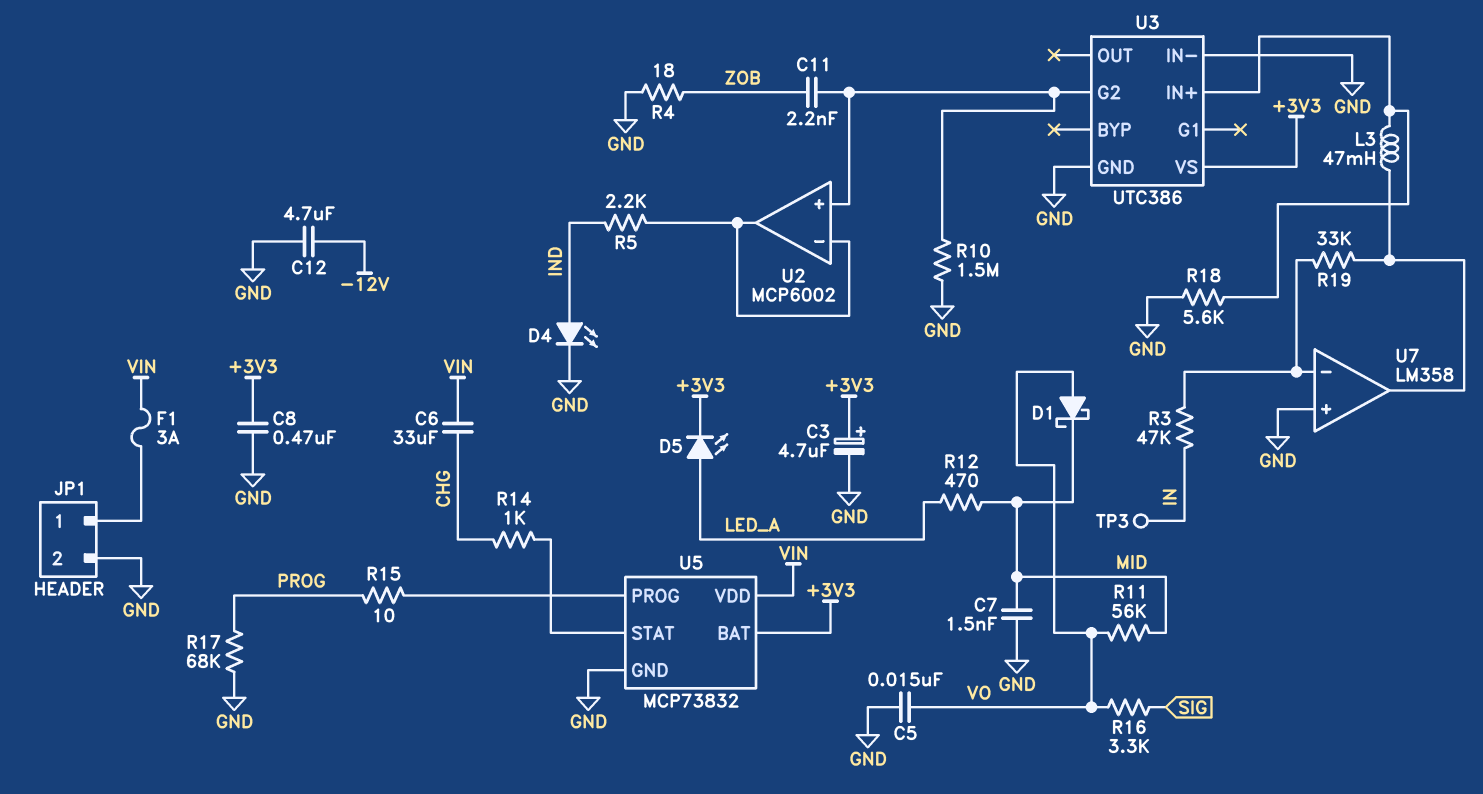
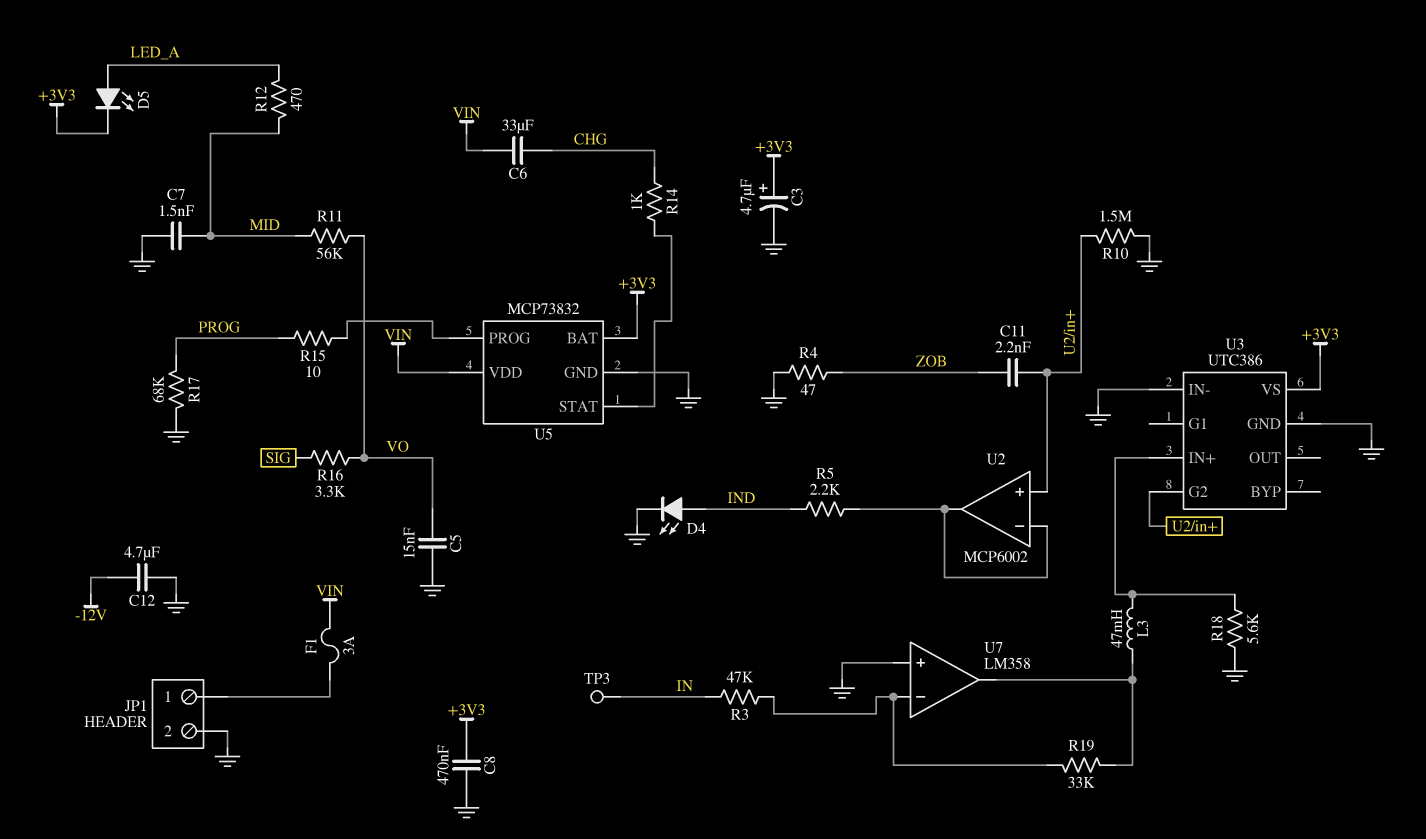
D1: schottky (A VO, K MID) -> none
R4: 18 (GND, ZOB) -> 47 (GND, ZOB)

